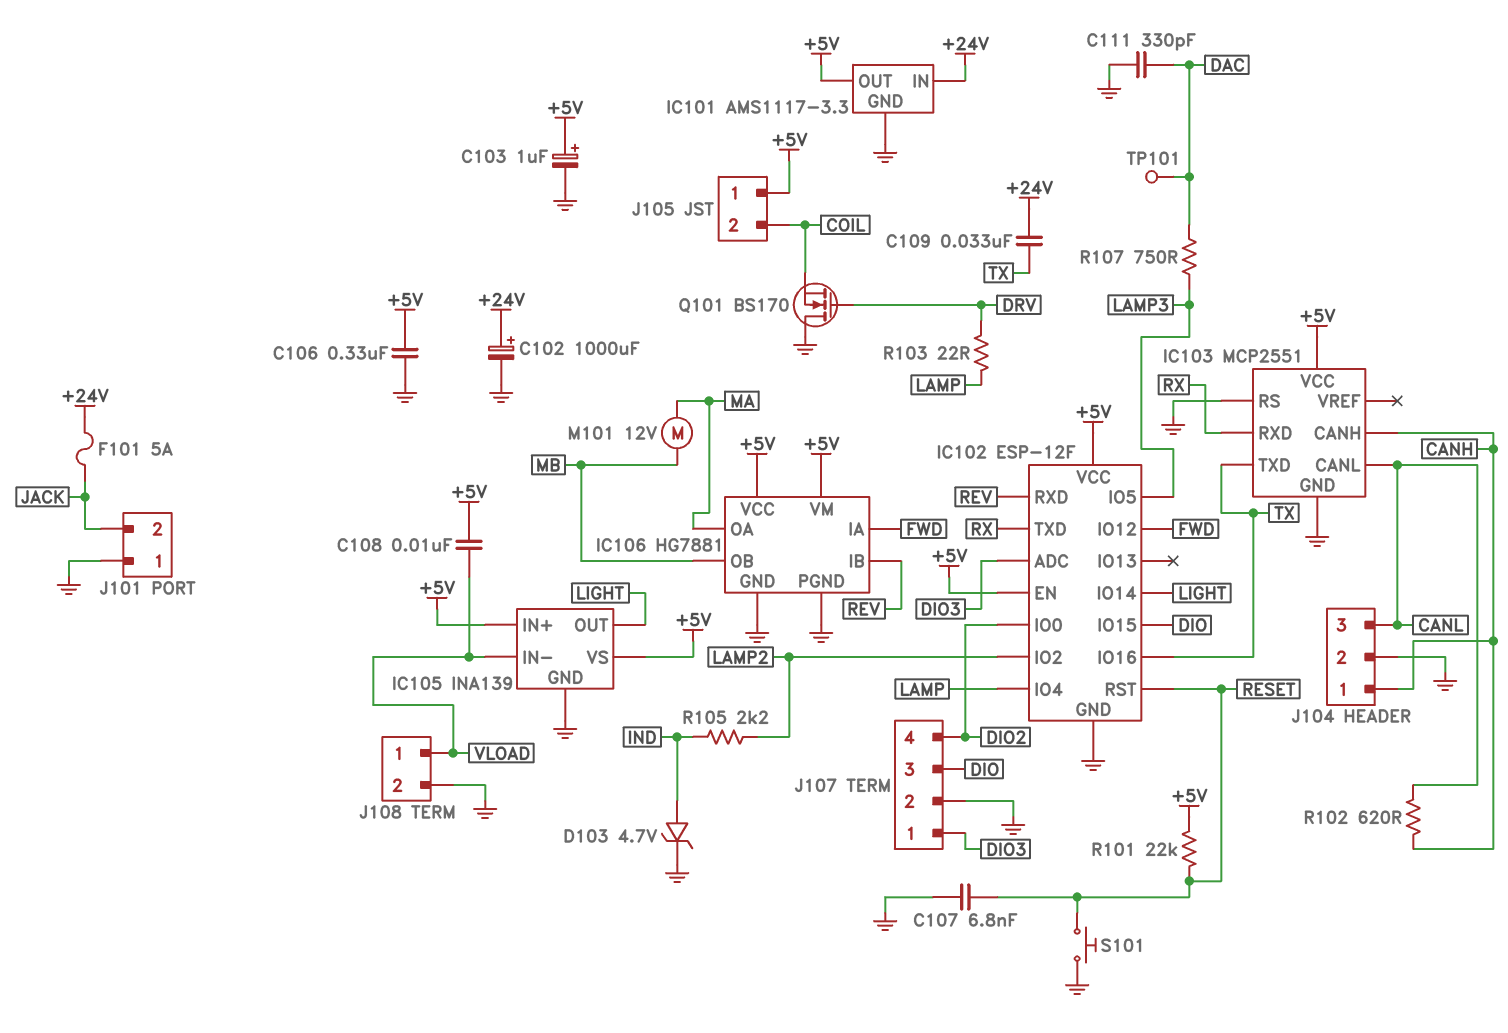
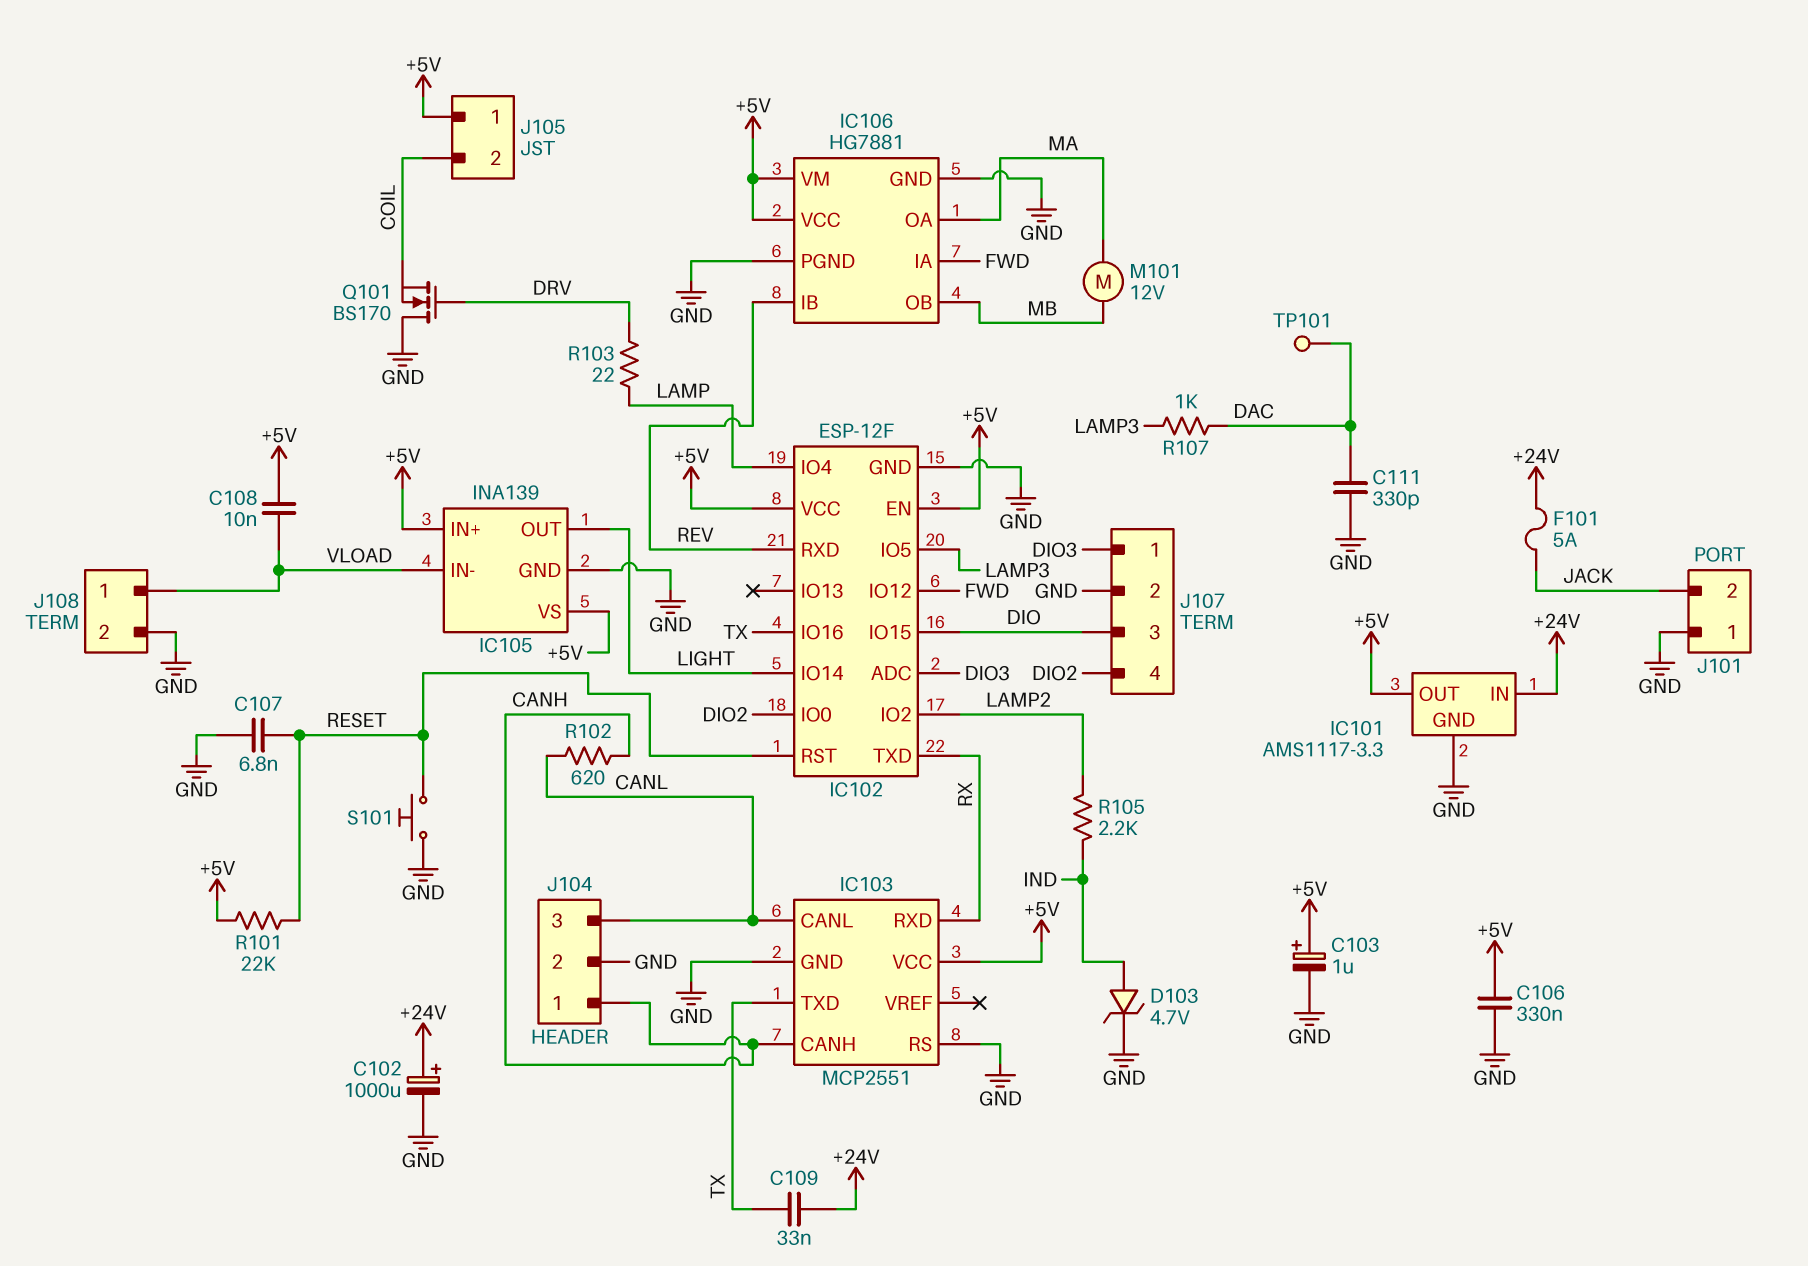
R107: 750 (DAC, LAMP3) -> 1k (DAC, LAMP3)

